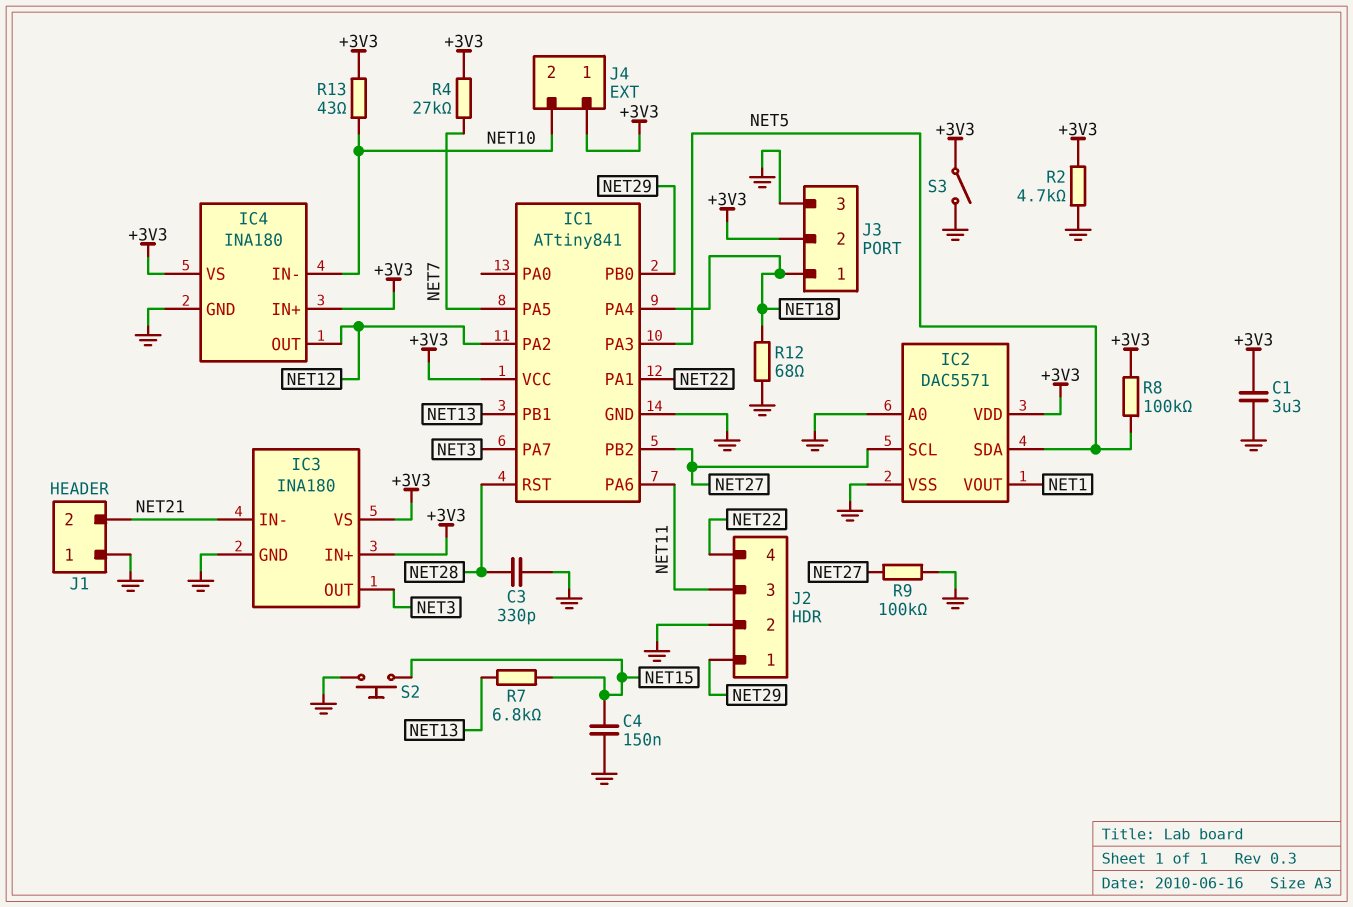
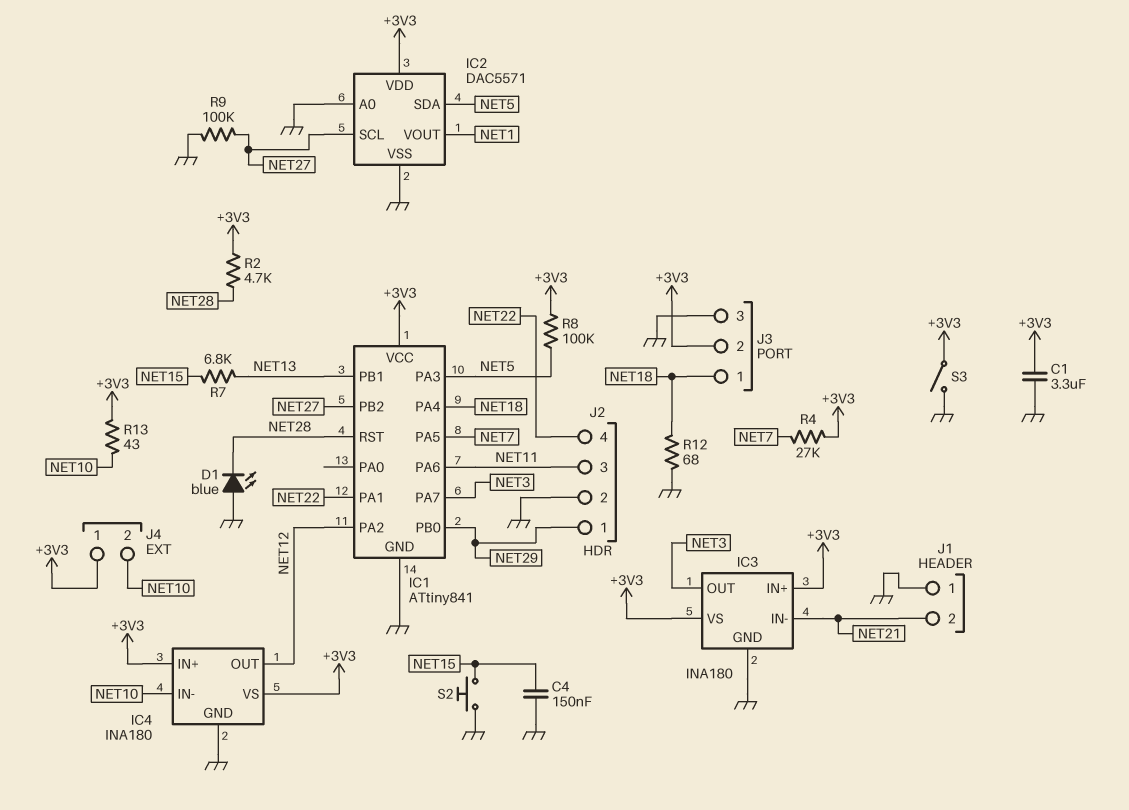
C3: 330pF (GND, NET28) -> none
D1: none -> LED blue (A GND, K NET28)
R2: 4.7k (+3V3, GND) -> 4.7k (+3V3, NET28)

